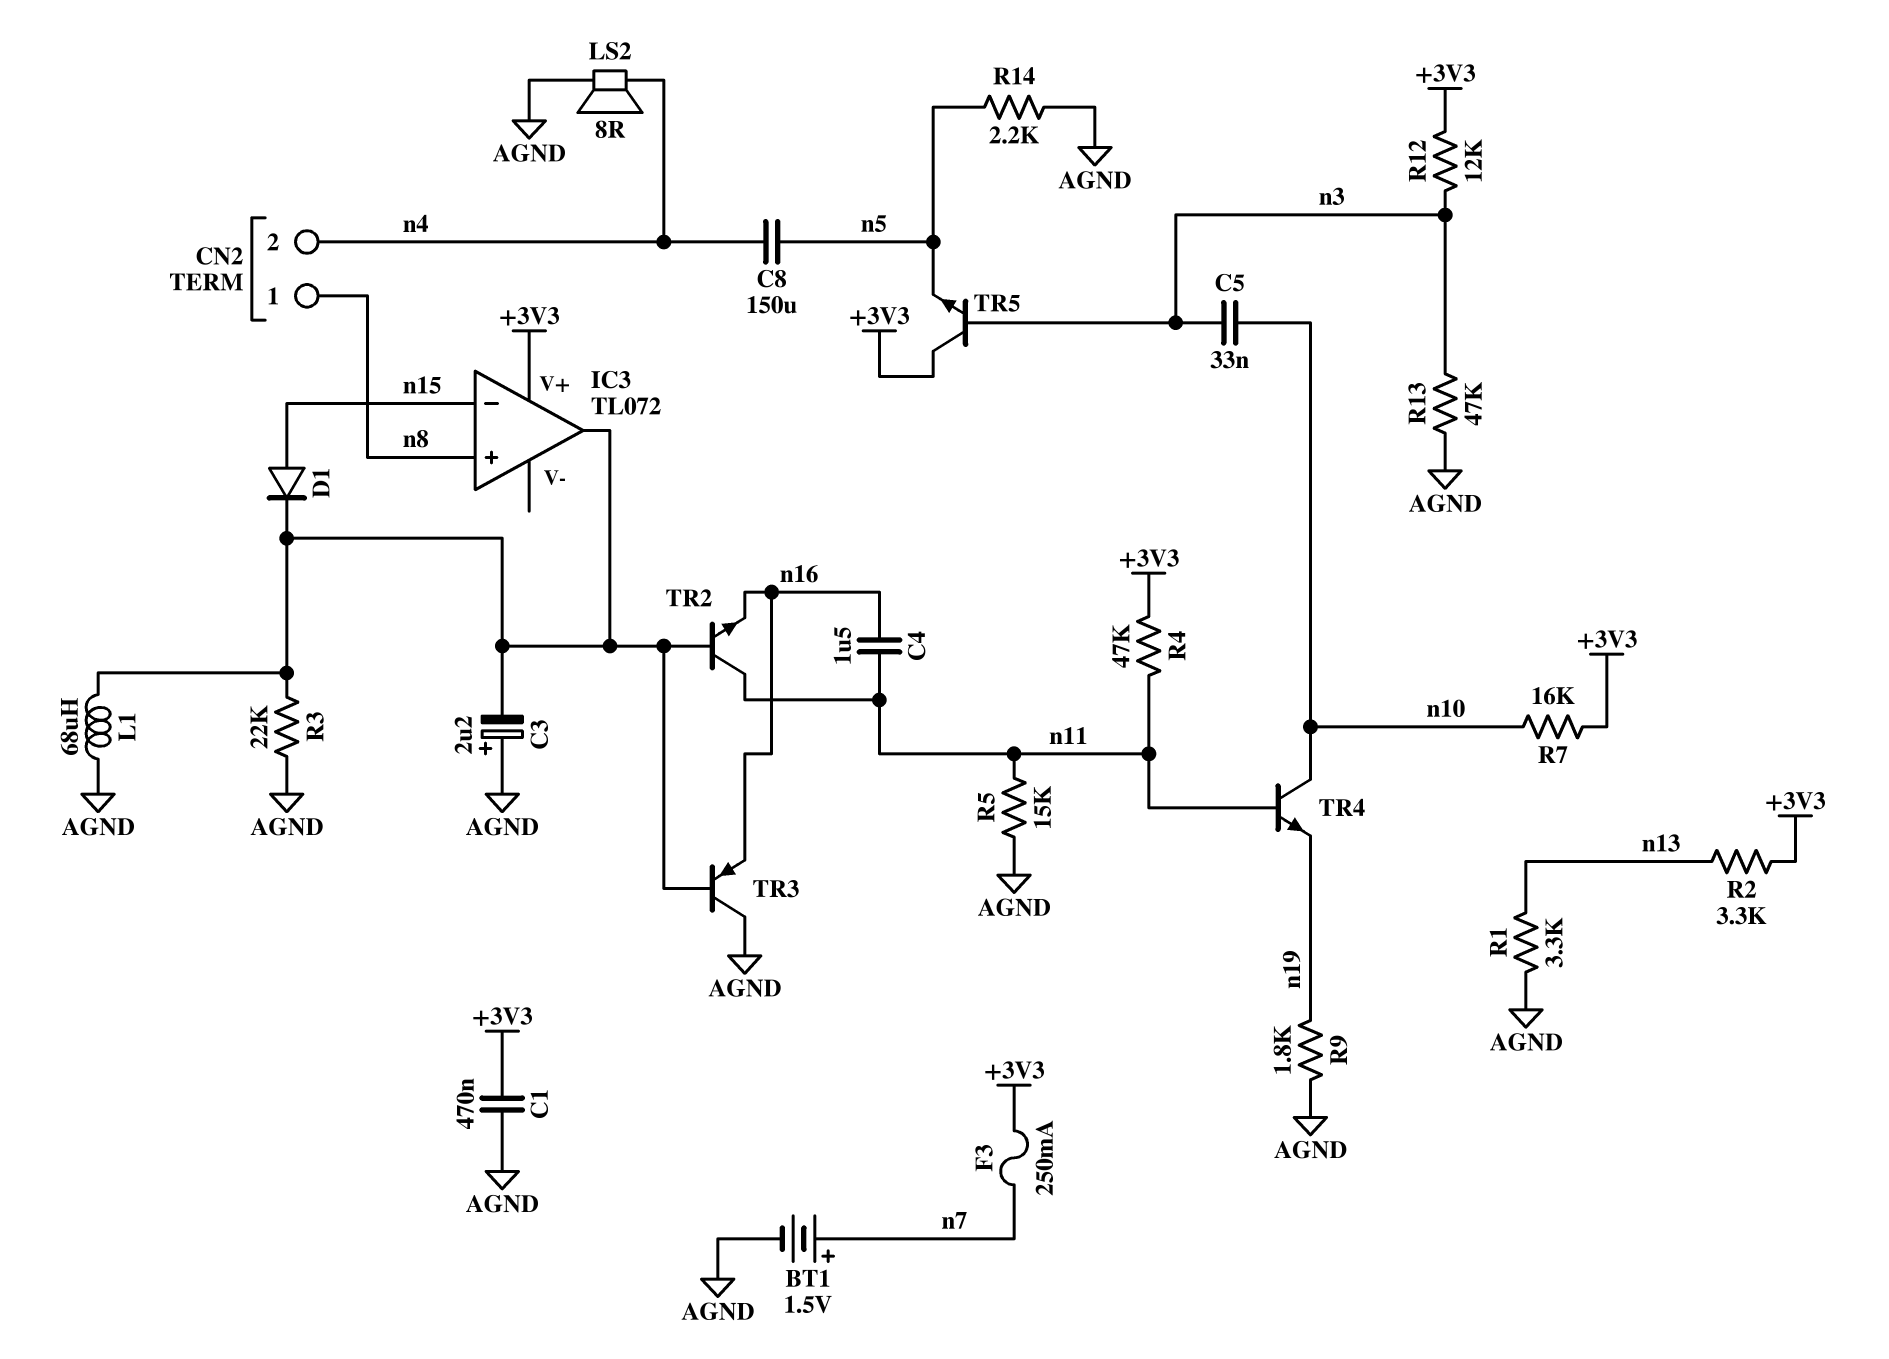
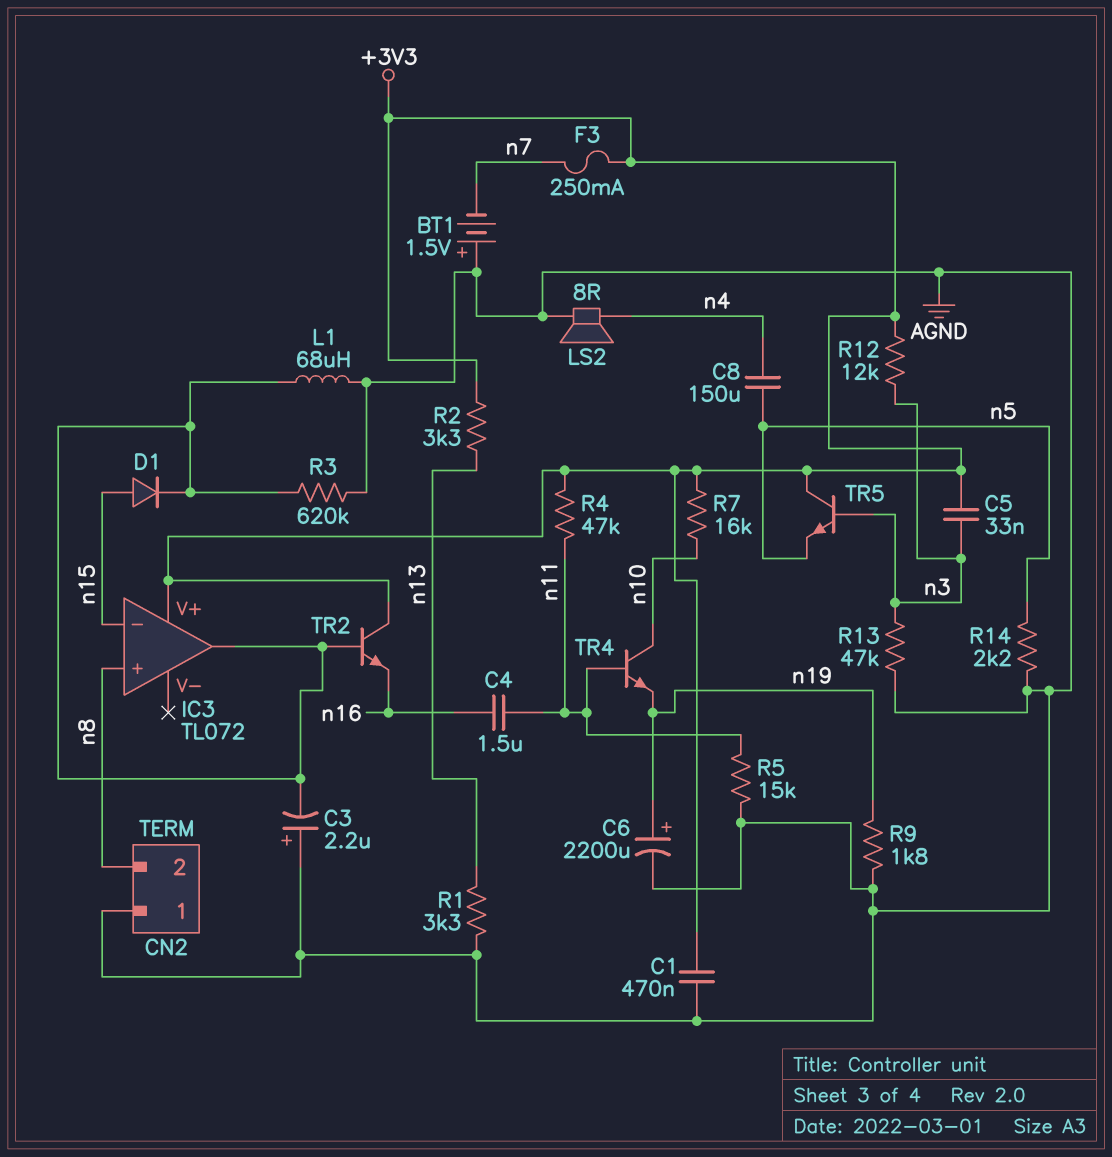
BT1: 1.5V (plus n7, minus AGND) -> 1.5V (plus AGND, minus n7)
C5: 33nF (n3, n10) -> 33nF (+3V3, n3)
C6: none -> 2200uF (plus n19, minus AGND)
CN2 pin 1: n8 -> AGND
CN2 pin 2: n4 -> n8
R3: 22k (AGND, IC3/out) -> 620k (AGND, IC3/out)
TR2: NPN (B IC3/out, C n11, E n16) -> NPN (B IC3/out, C +3V3, E n16)
TR3: PNP (B IC3/out, C AGND, E n16) -> none

